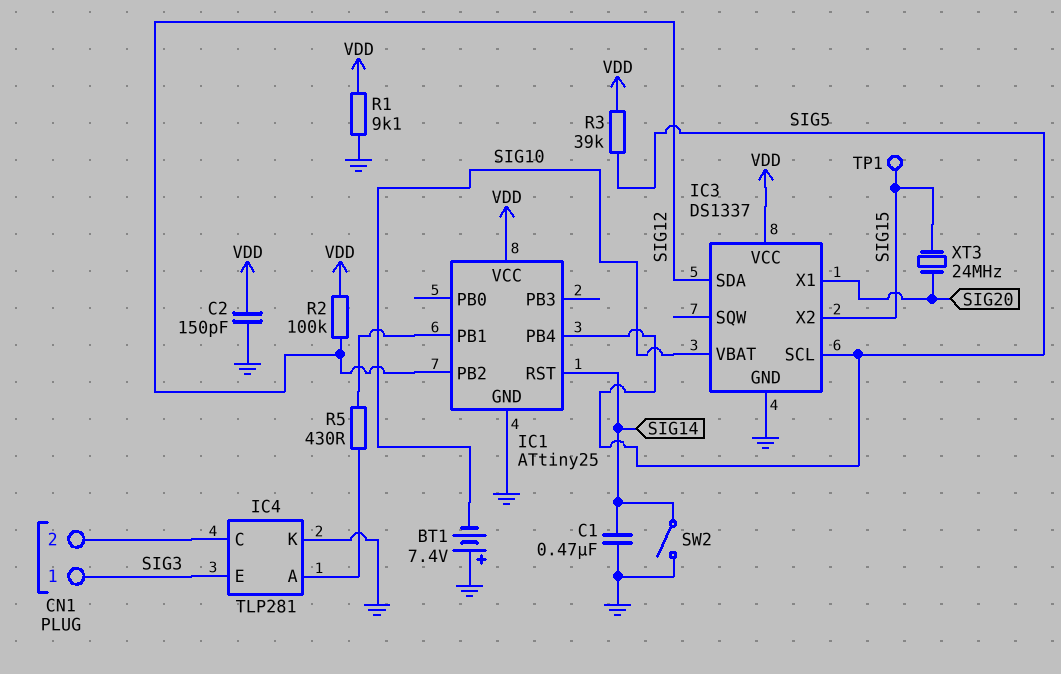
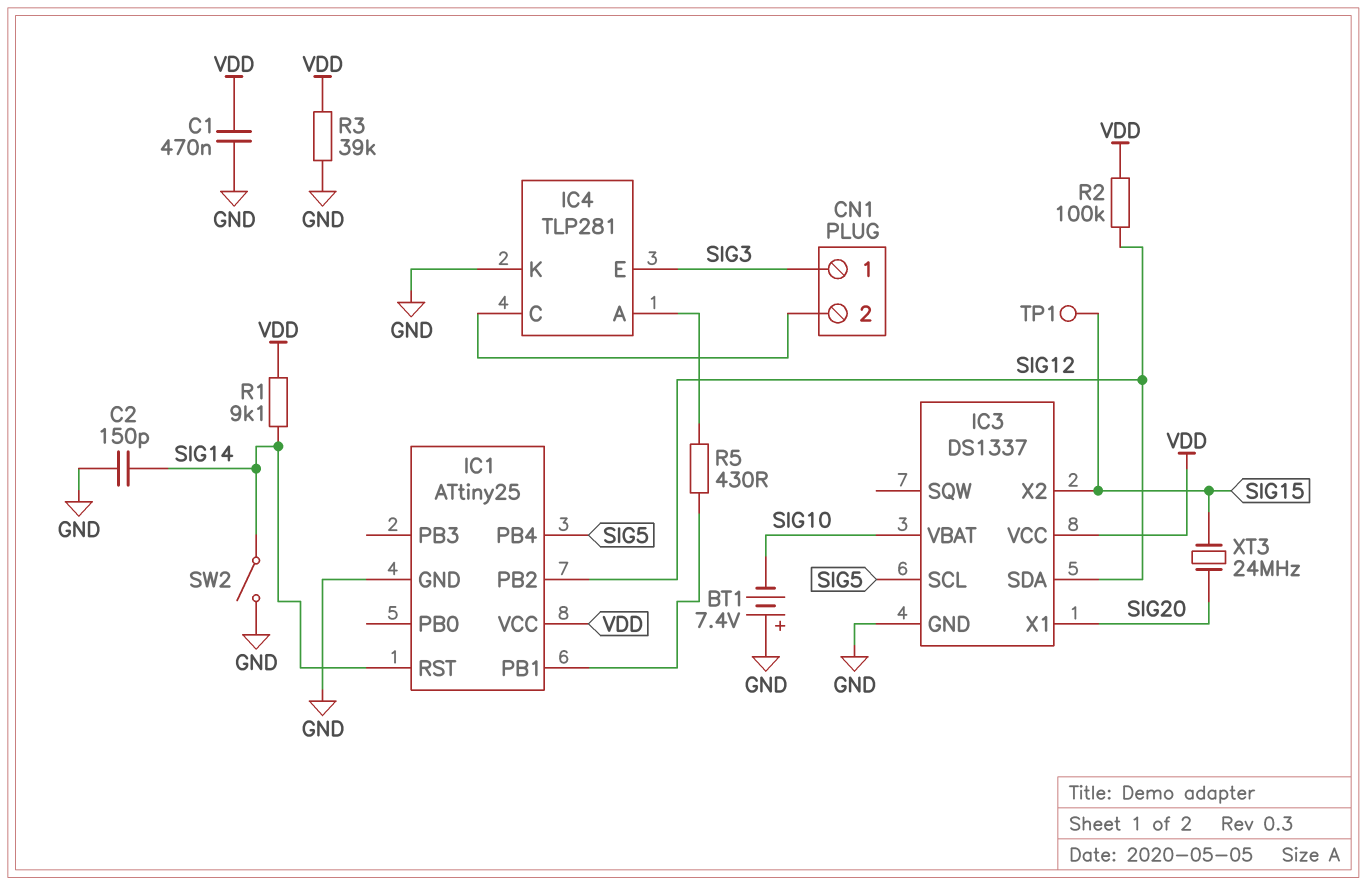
C1: 470nF (GND, SIG14) -> 470nF (GND, VDD)
C2: 150pF (GND, VDD) -> 150pF (GND, SIG14)
R1: 9.1k (GND, VDD) -> 9.1k (SIG14, VDD)
R3: 39k (SIG5, VDD) -> 39k (GND, VDD)

